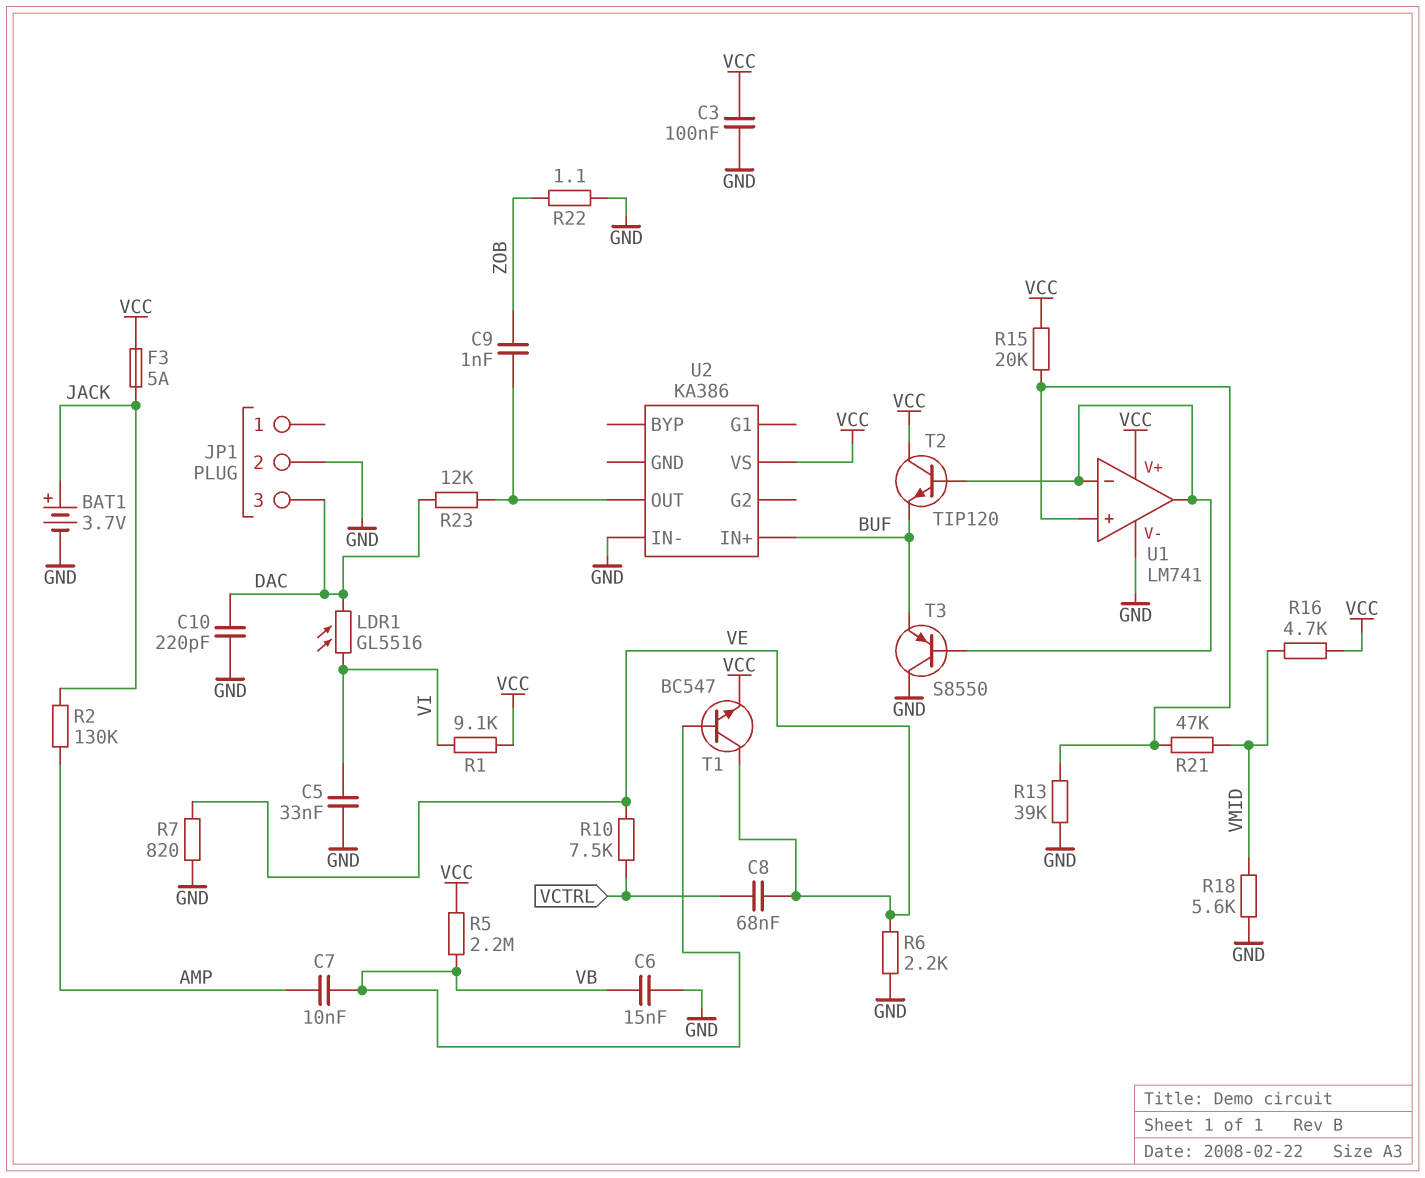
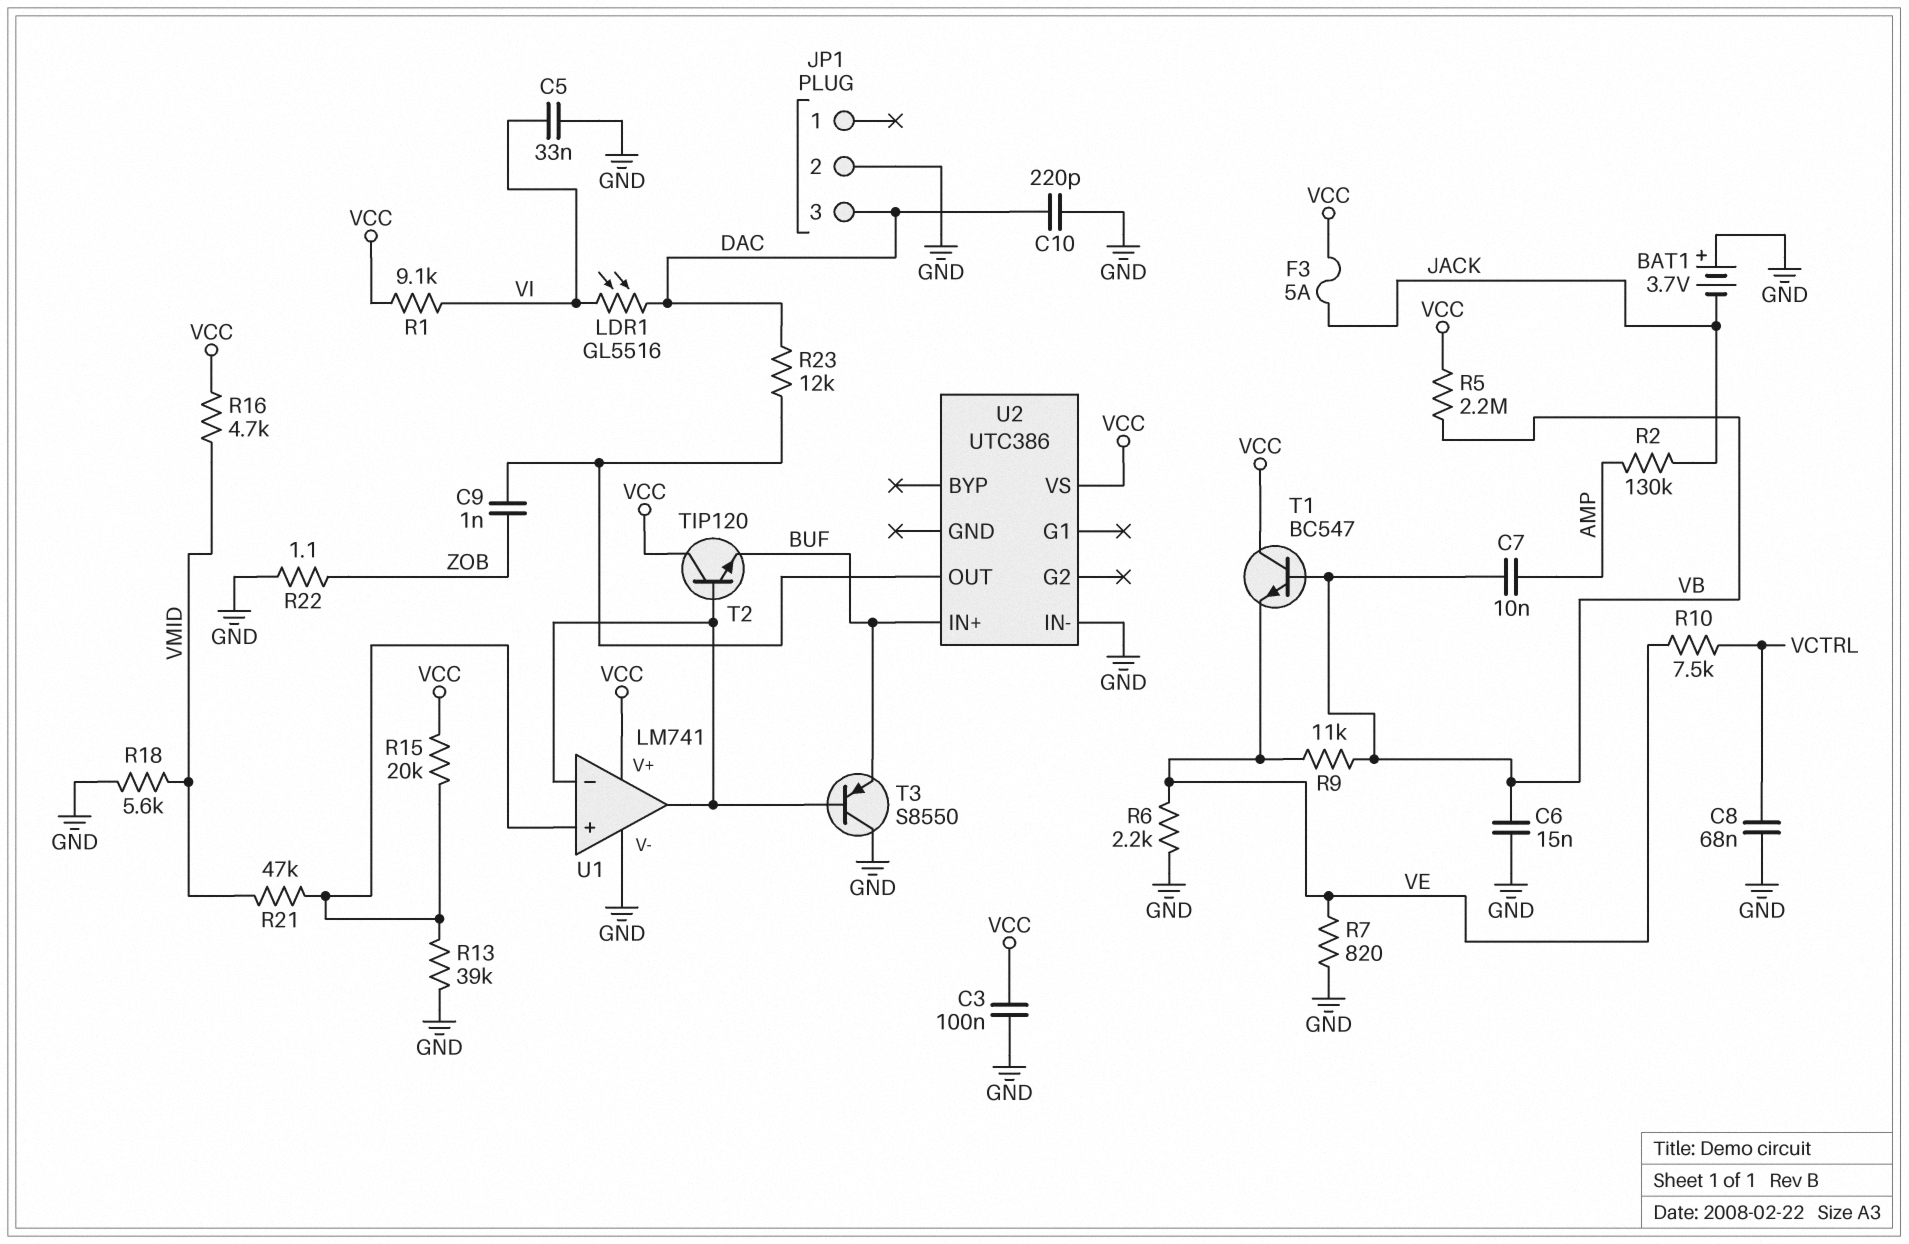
BAT1: 3.7V (plus JACK, minus GND) -> 3.7V (plus GND, minus JACK)
C8: 68nF (VCTRL, VE) -> 68nF (GND, VCTRL)
R9: none -> 11k (VB, VE)
T1: NPN BC547 (B VB, C VE, E VCC) -> NPN BC547 (B VB, C VCC, E VE)
U2: KA386 -> UTC386

